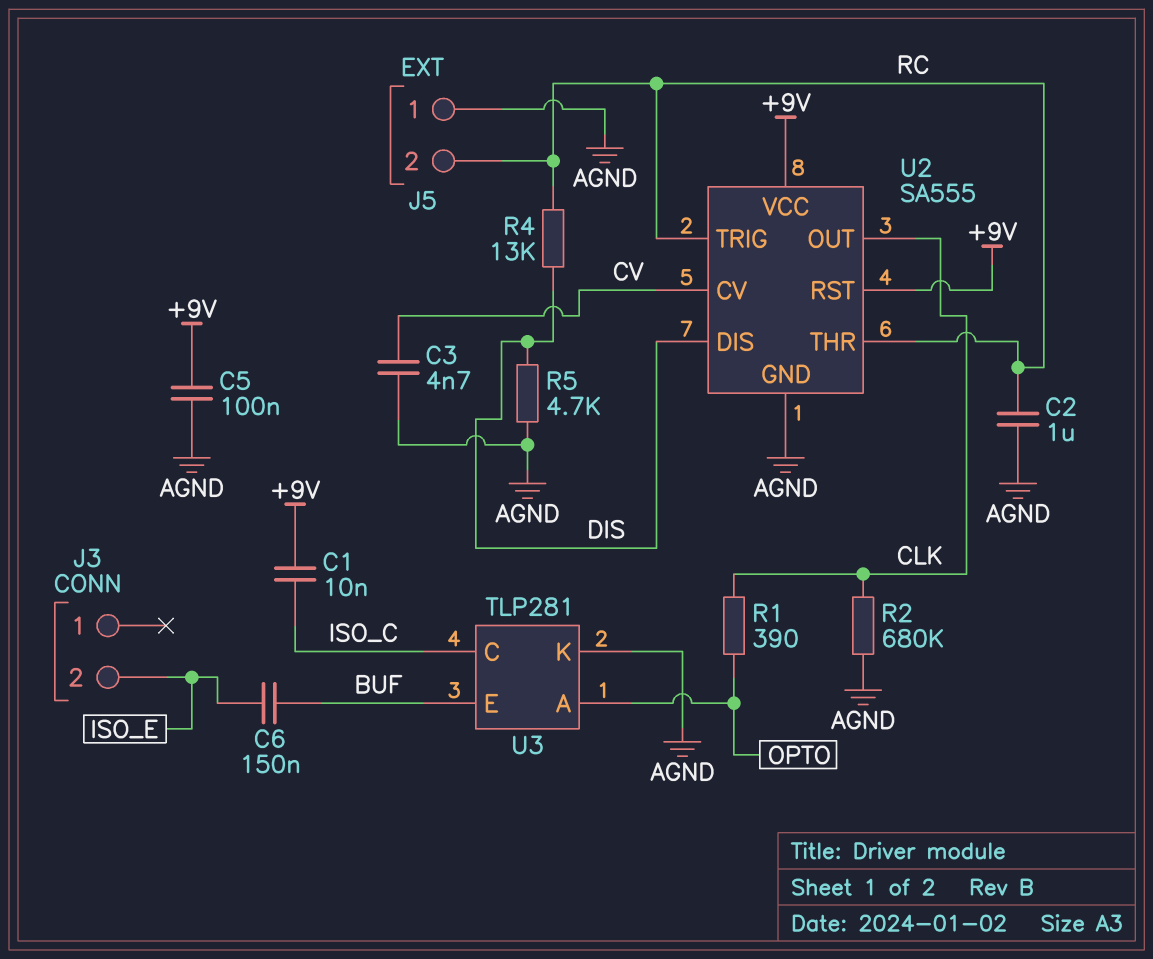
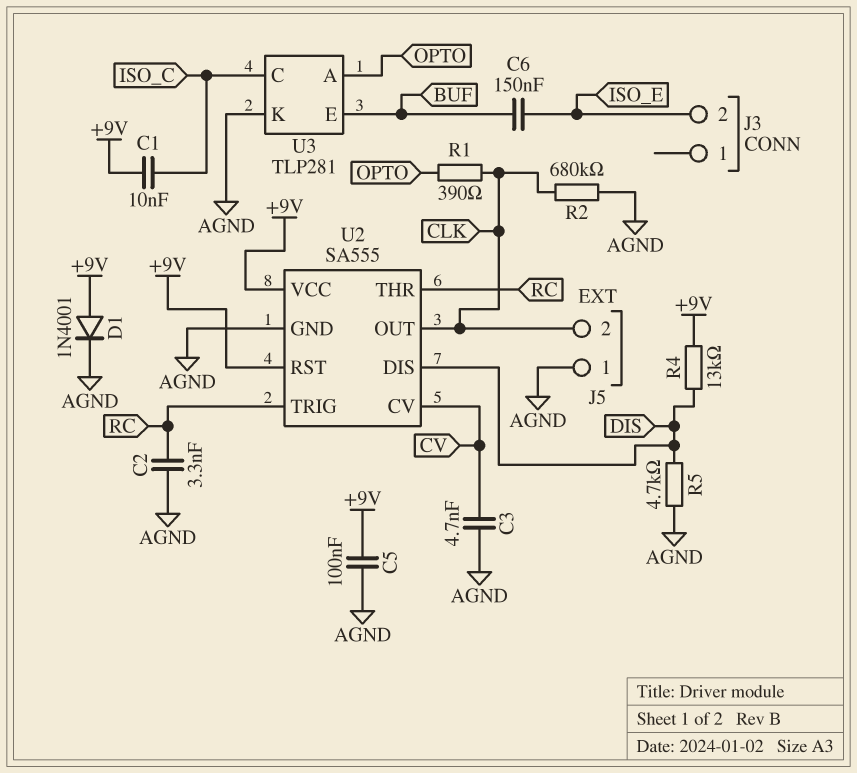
C2: 1uF (AGND, RC) -> 3.3nF (AGND, RC)
D1: none -> diode 1N4001 (A +9V, K AGND)
J5 pin 2: RC -> CLK
R4: 13k (DIS, RC) -> 13k (+9V, DIS)

